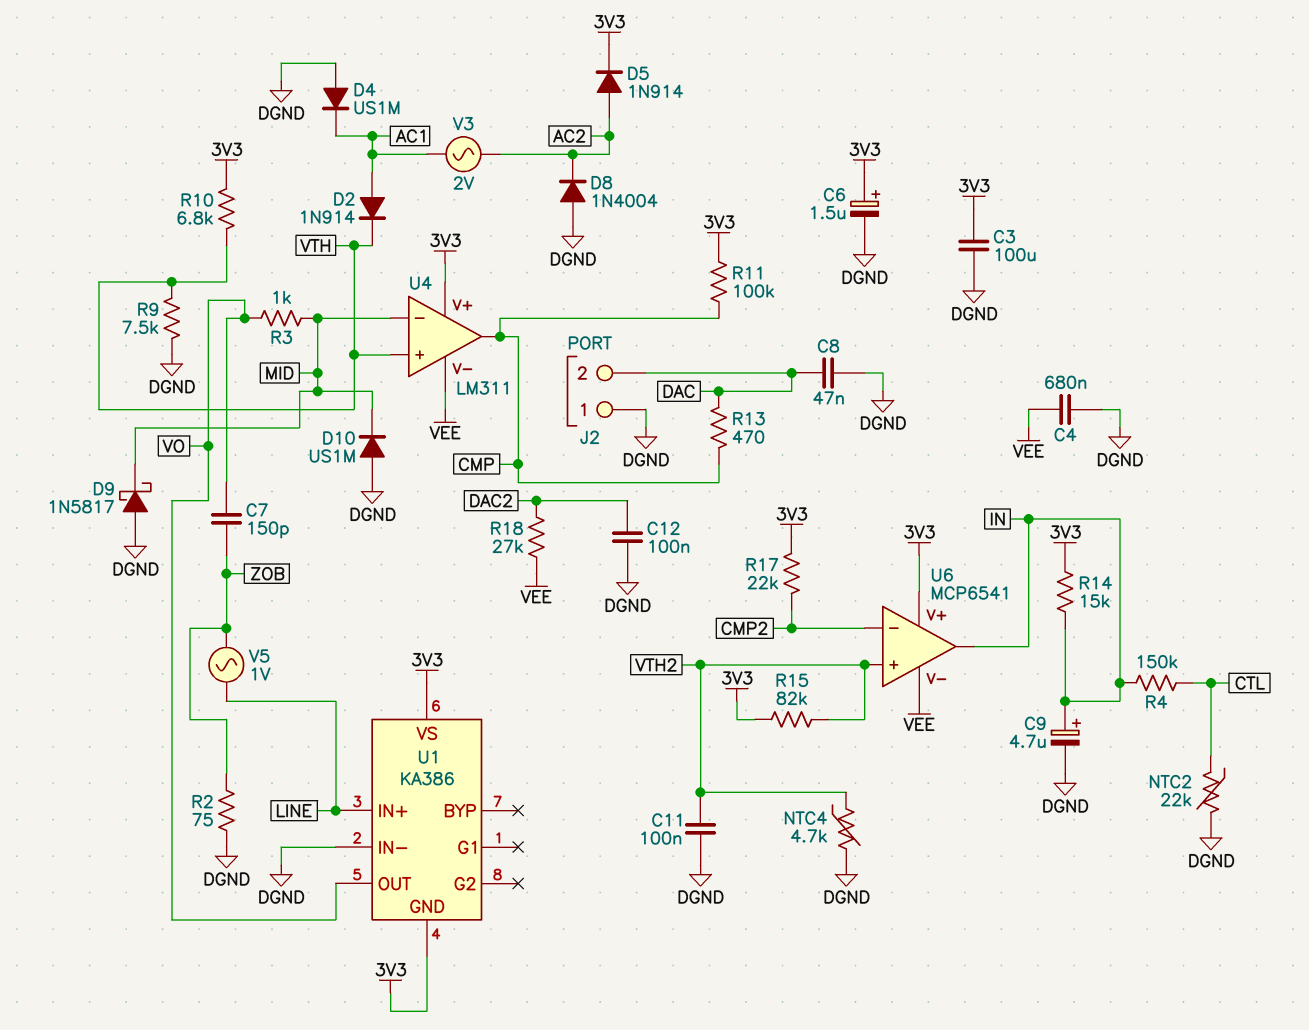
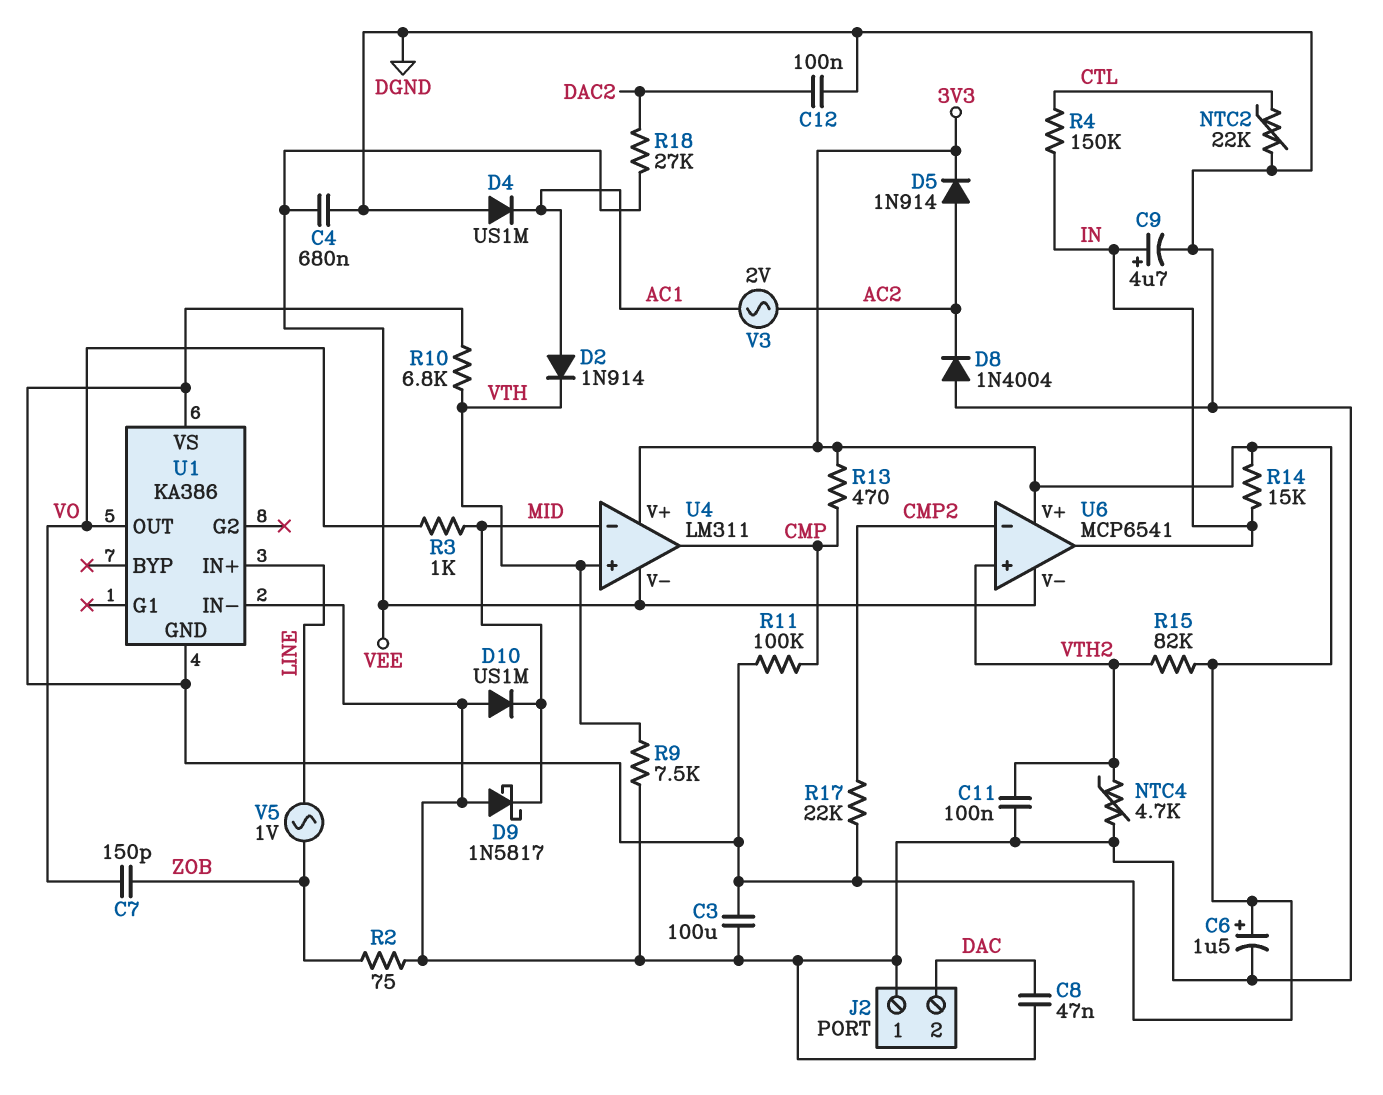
R13: 470 (CMP, DAC) -> 470 (3V3, CMP)

